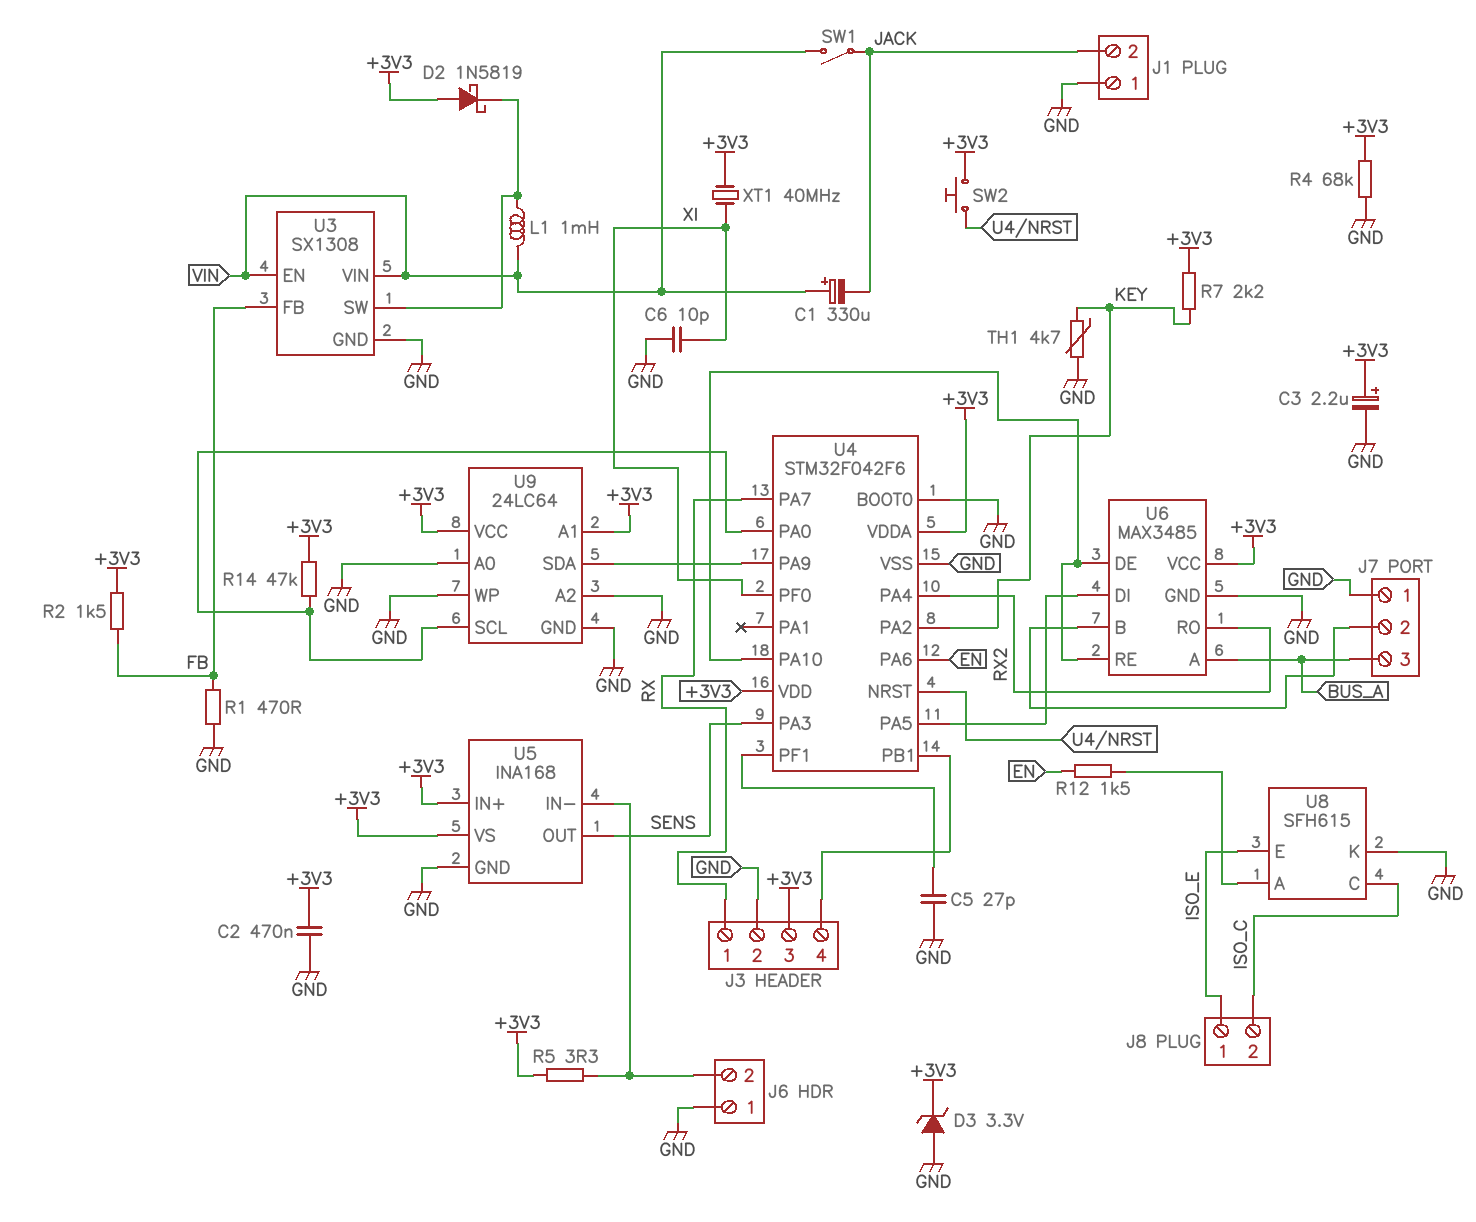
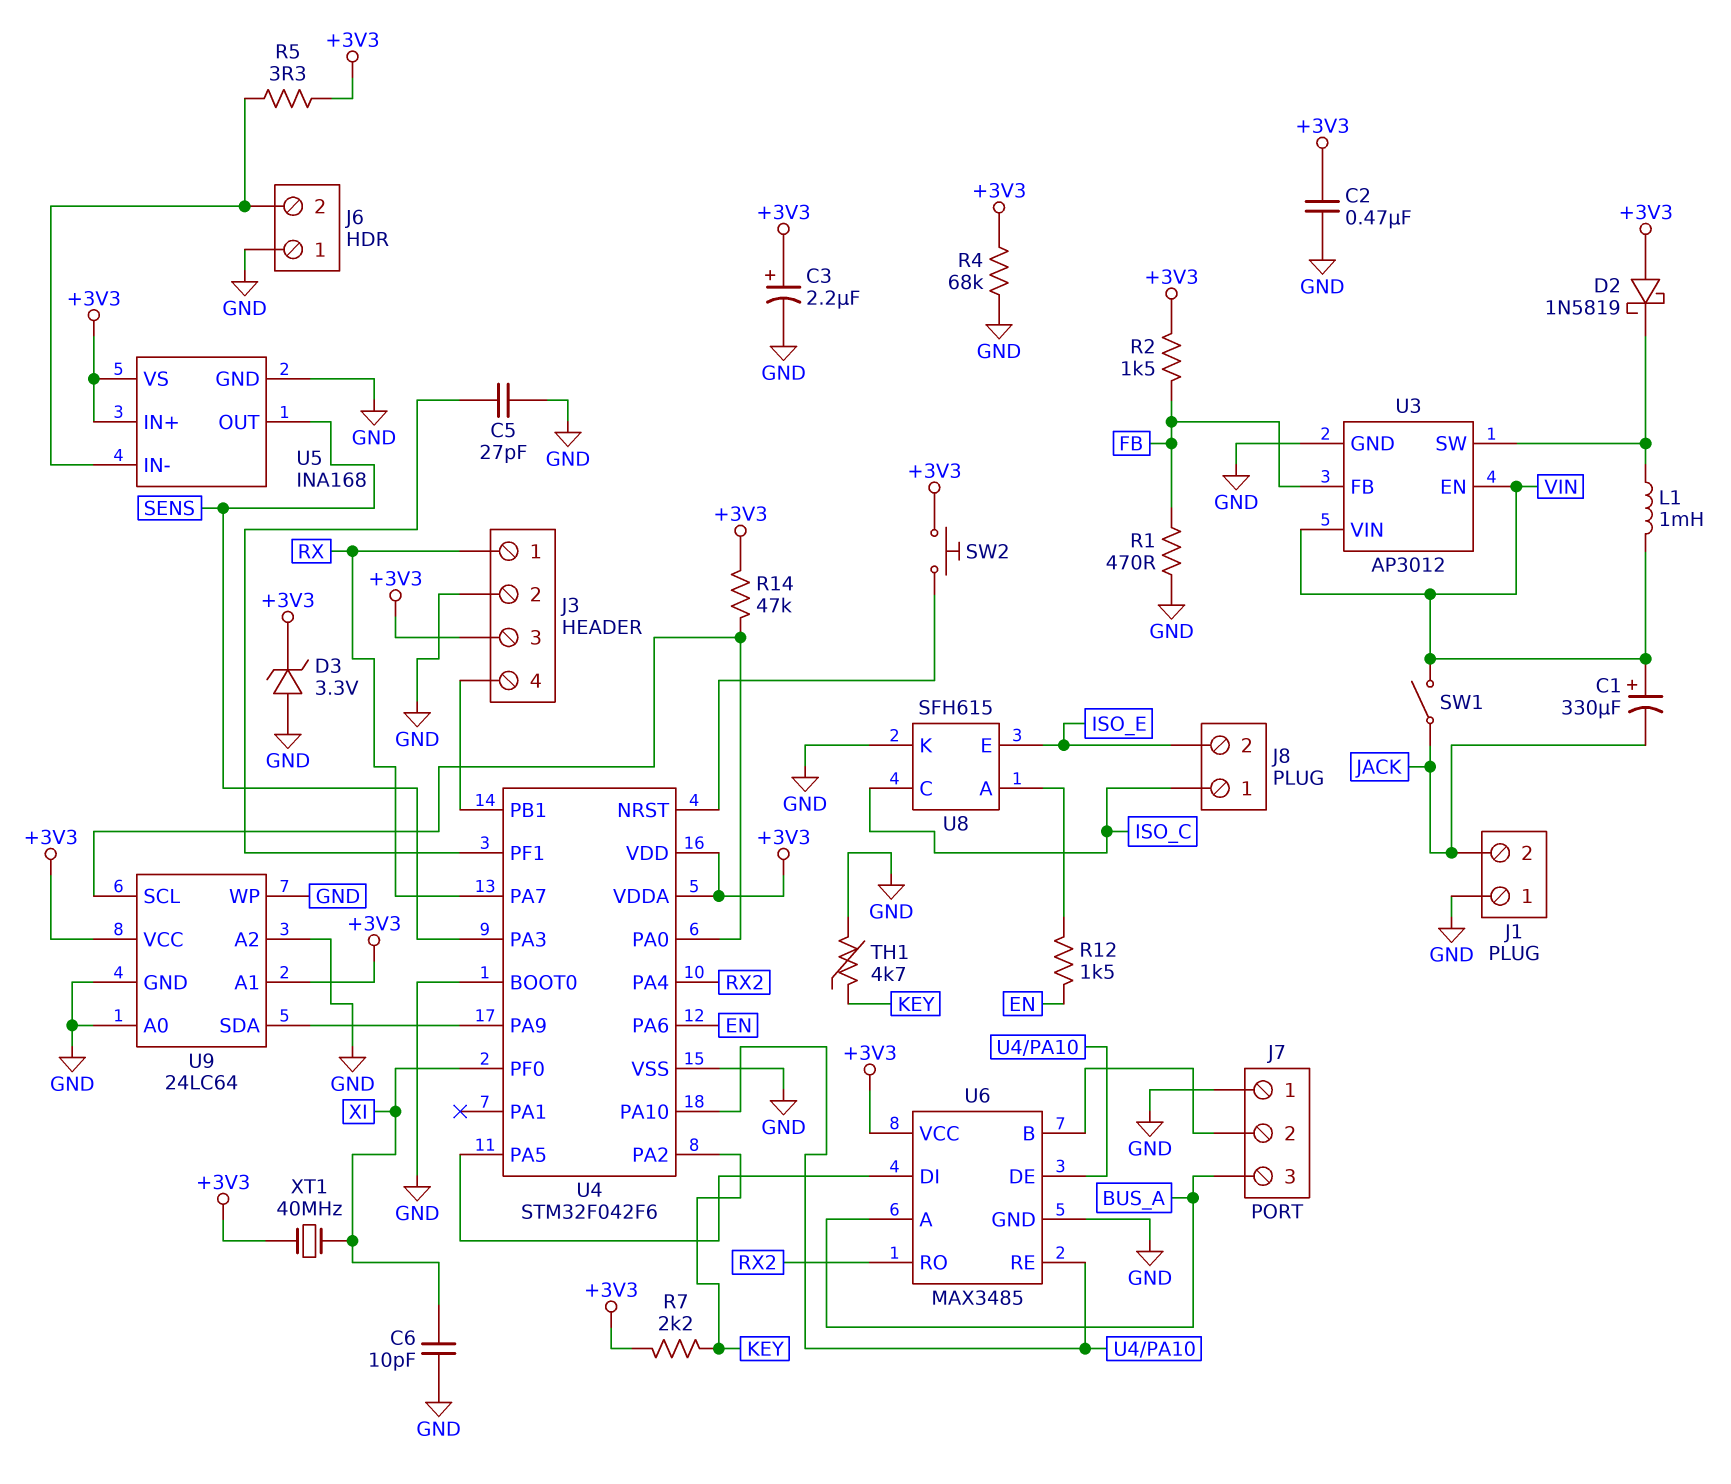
J8 pin 1: ISO_E -> ISO_C
J8 pin 2: ISO_C -> ISO_E
U3: SX1308 -> AP3012

